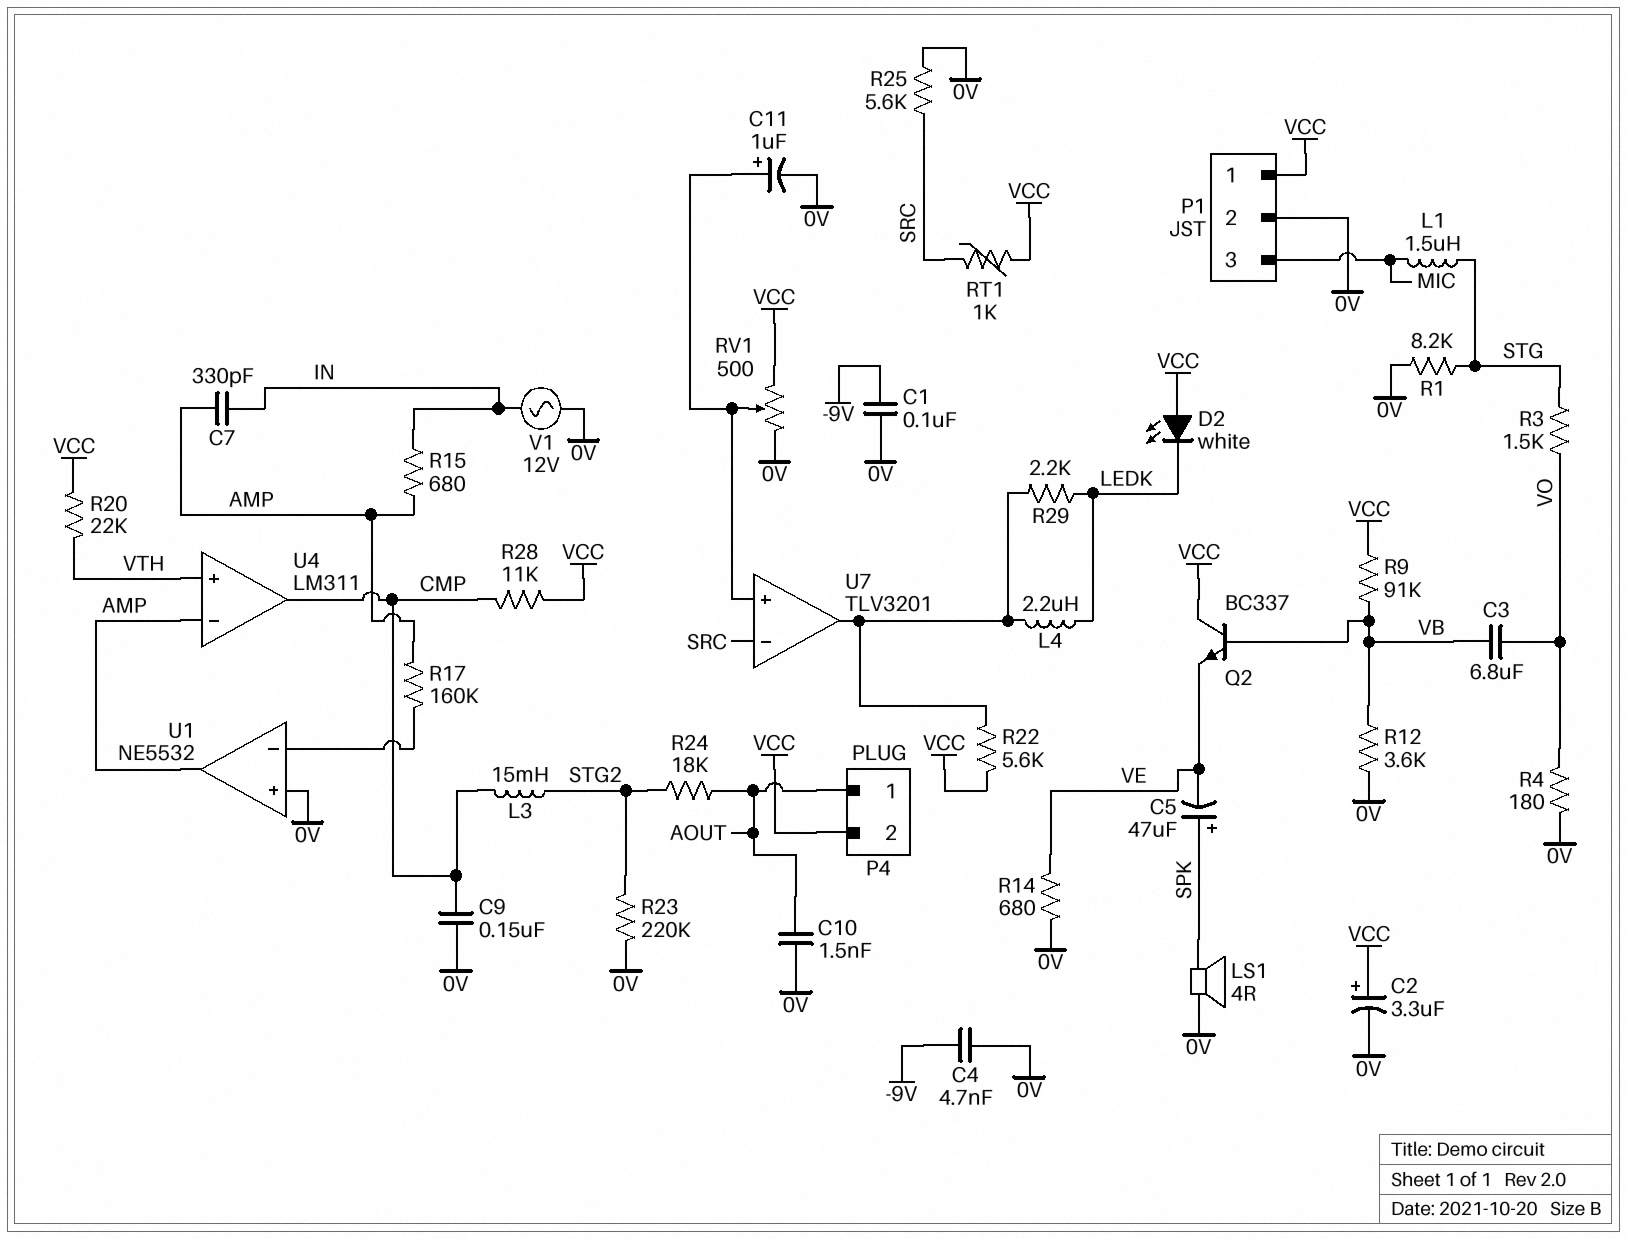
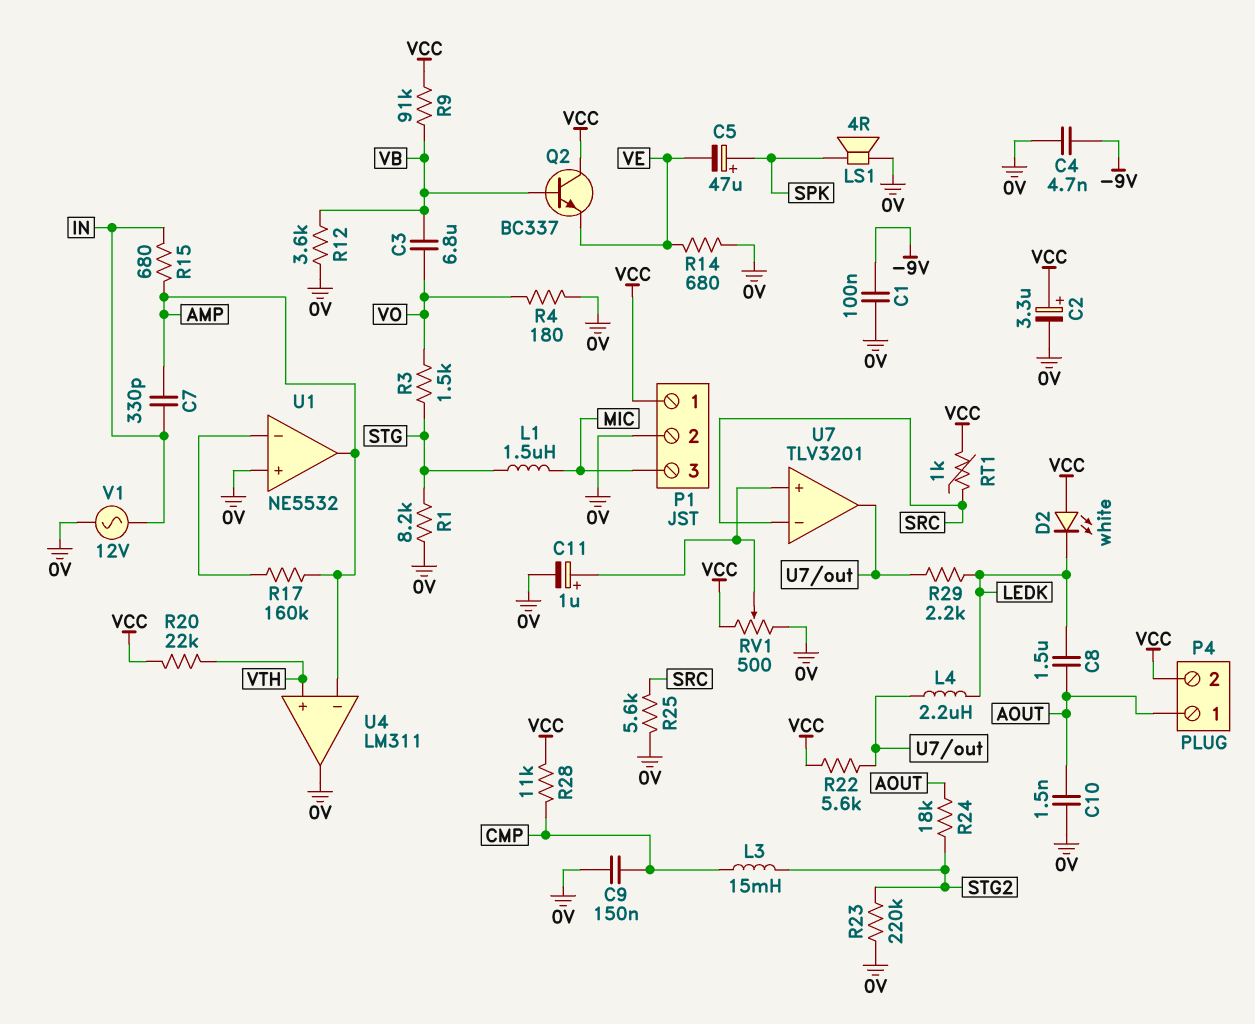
C8: none -> 1.5uF (AOUT, LEDK)
U4 pin out: CMP -> 0V

